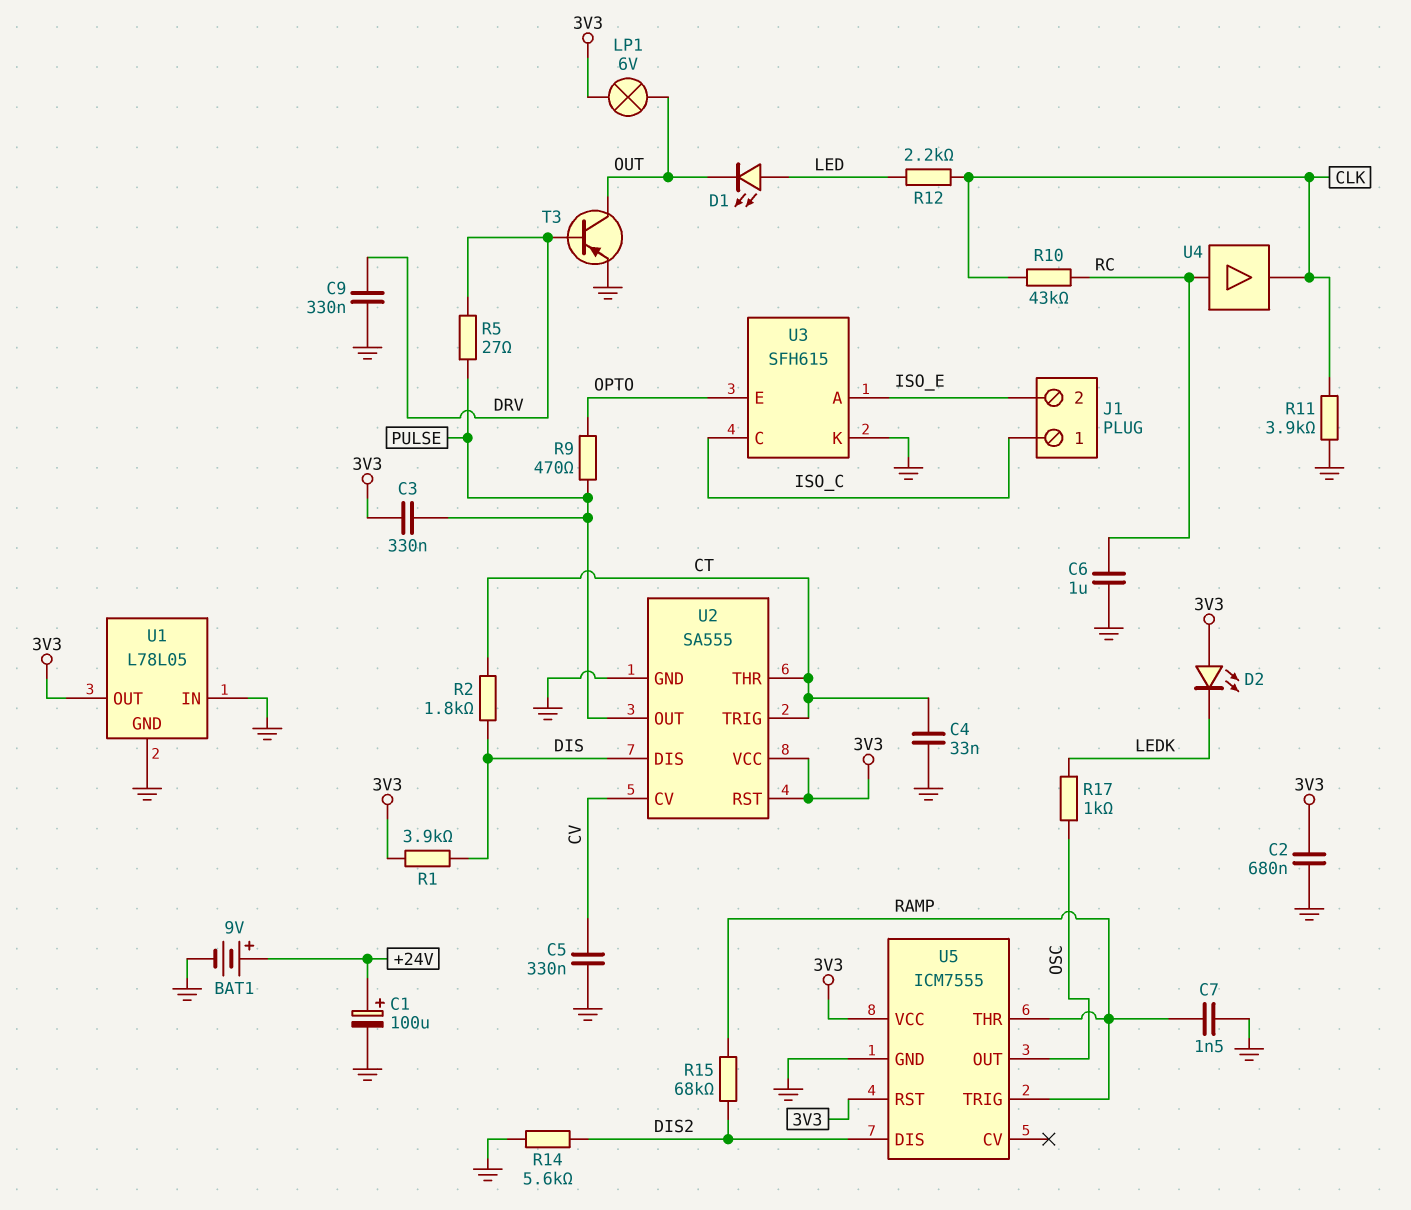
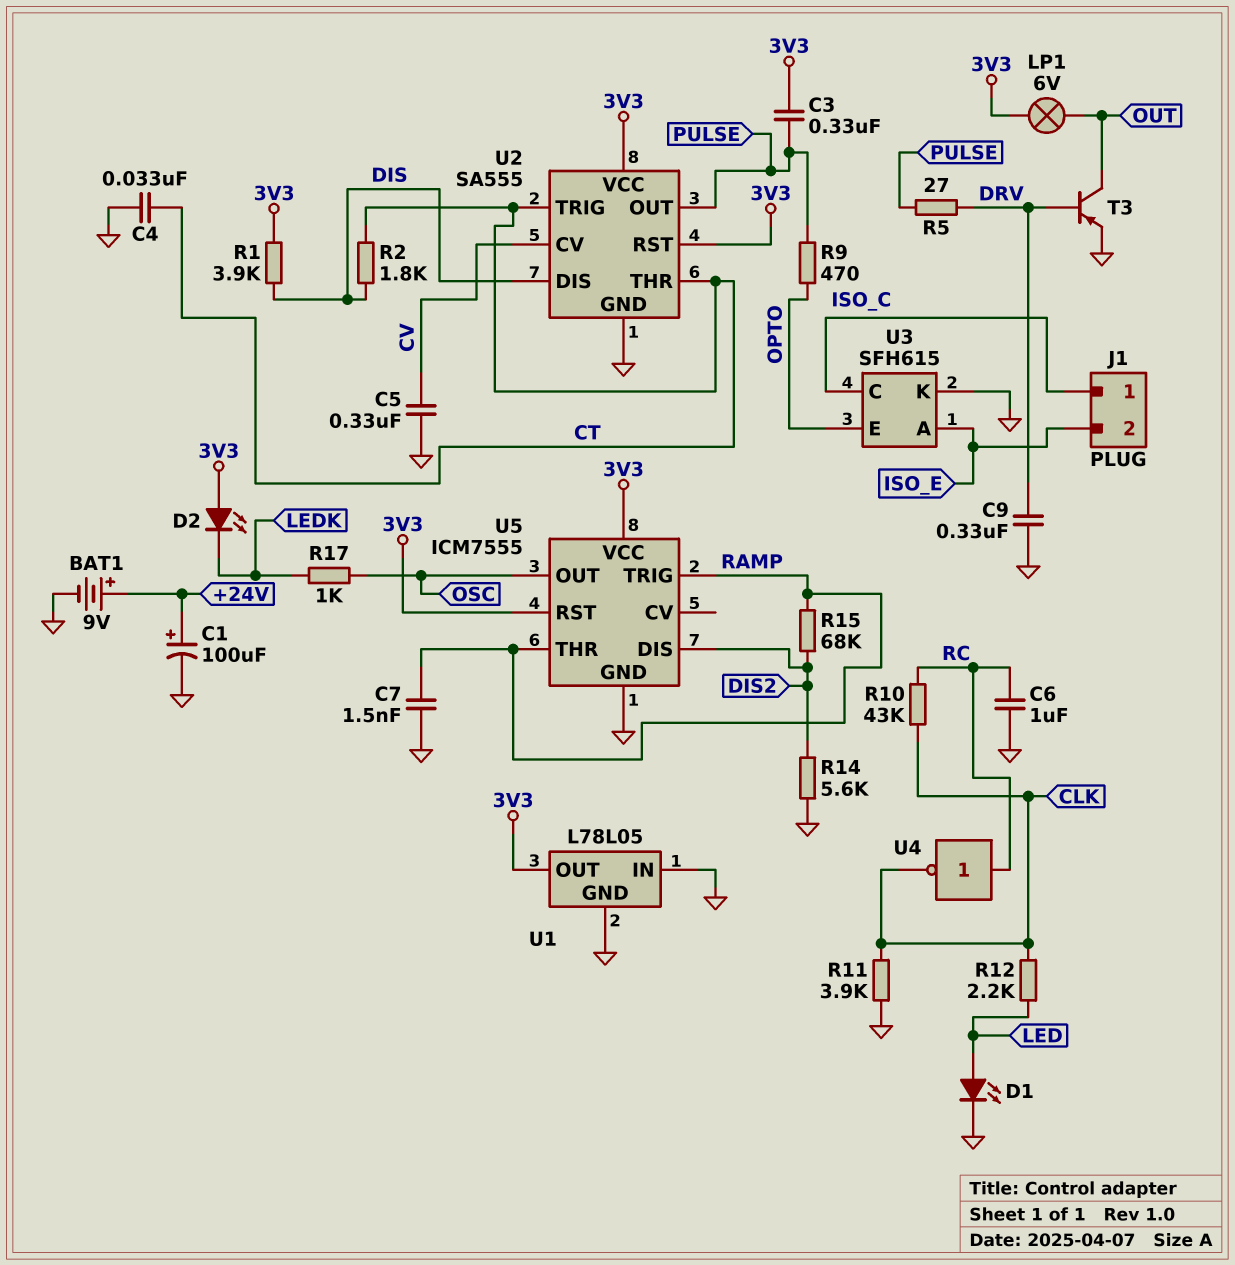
C2: 680nF (3V3, GND) -> none
D1: LED (A LED, K OUT) -> LED (A LED, K GND)
U4: buffer (in RC, out CLK) -> NOT (in RC, out CLK)

